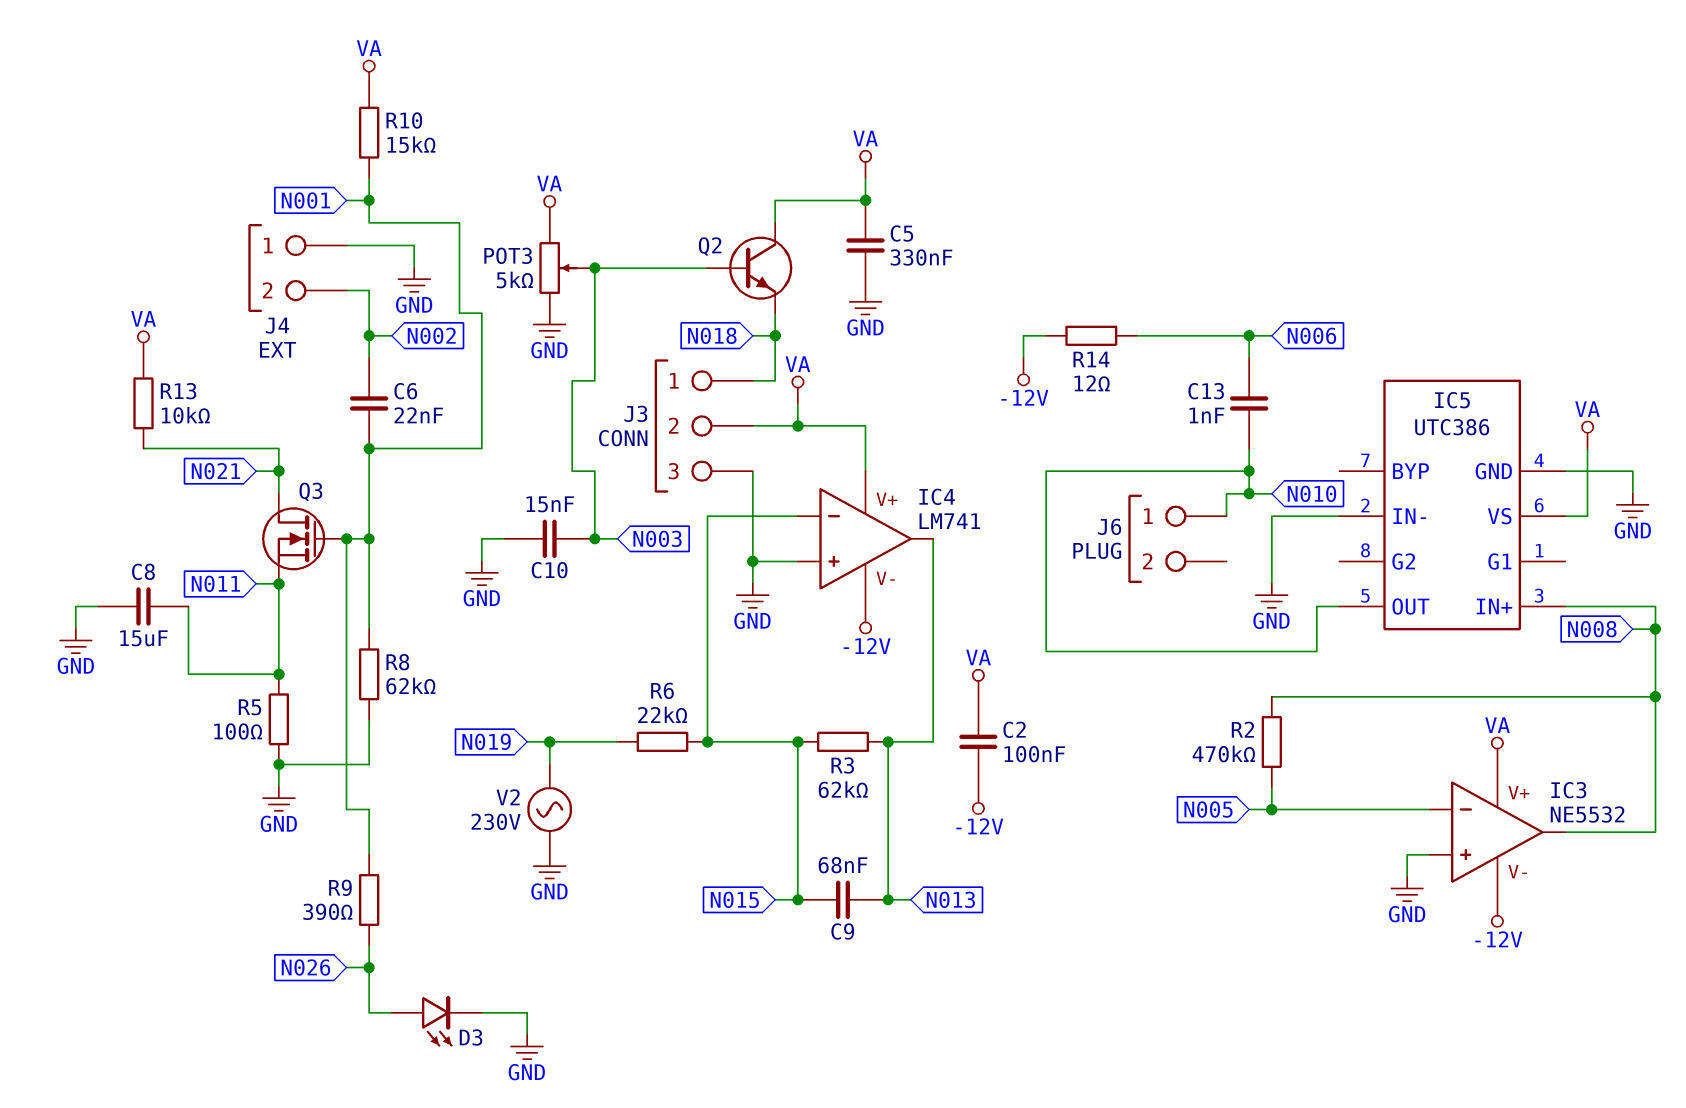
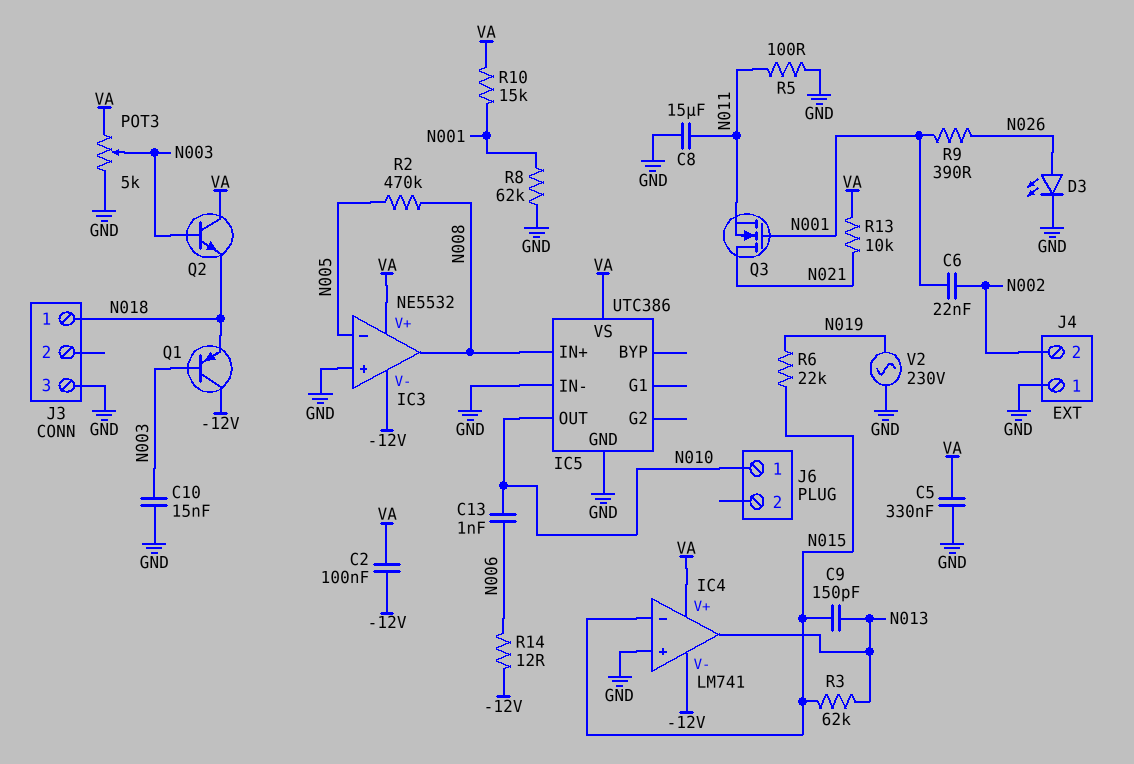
C9: 68nF (N013, N015) -> 150pF (N013, N015)
J3 pin 2: VA -> none
Q1: none -> PNP (B N003, C -12V, E N018)

